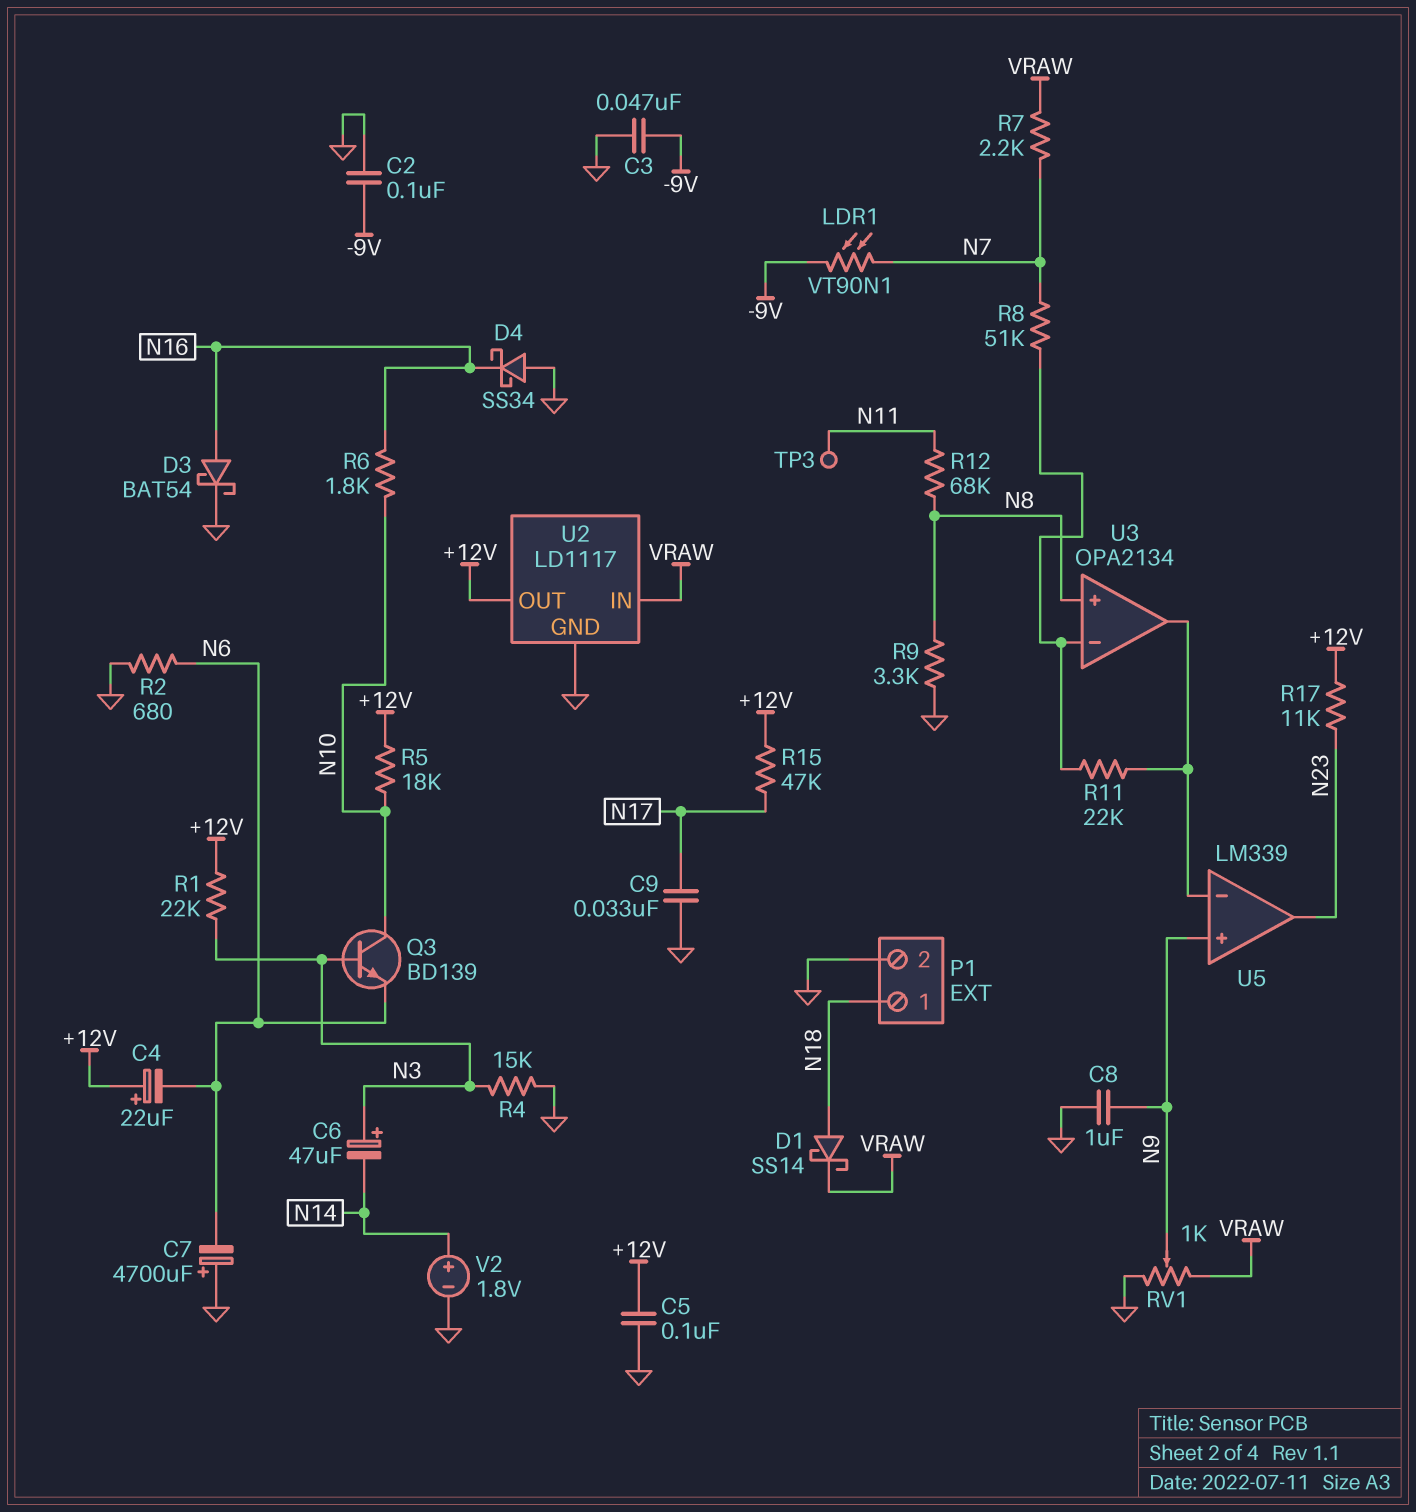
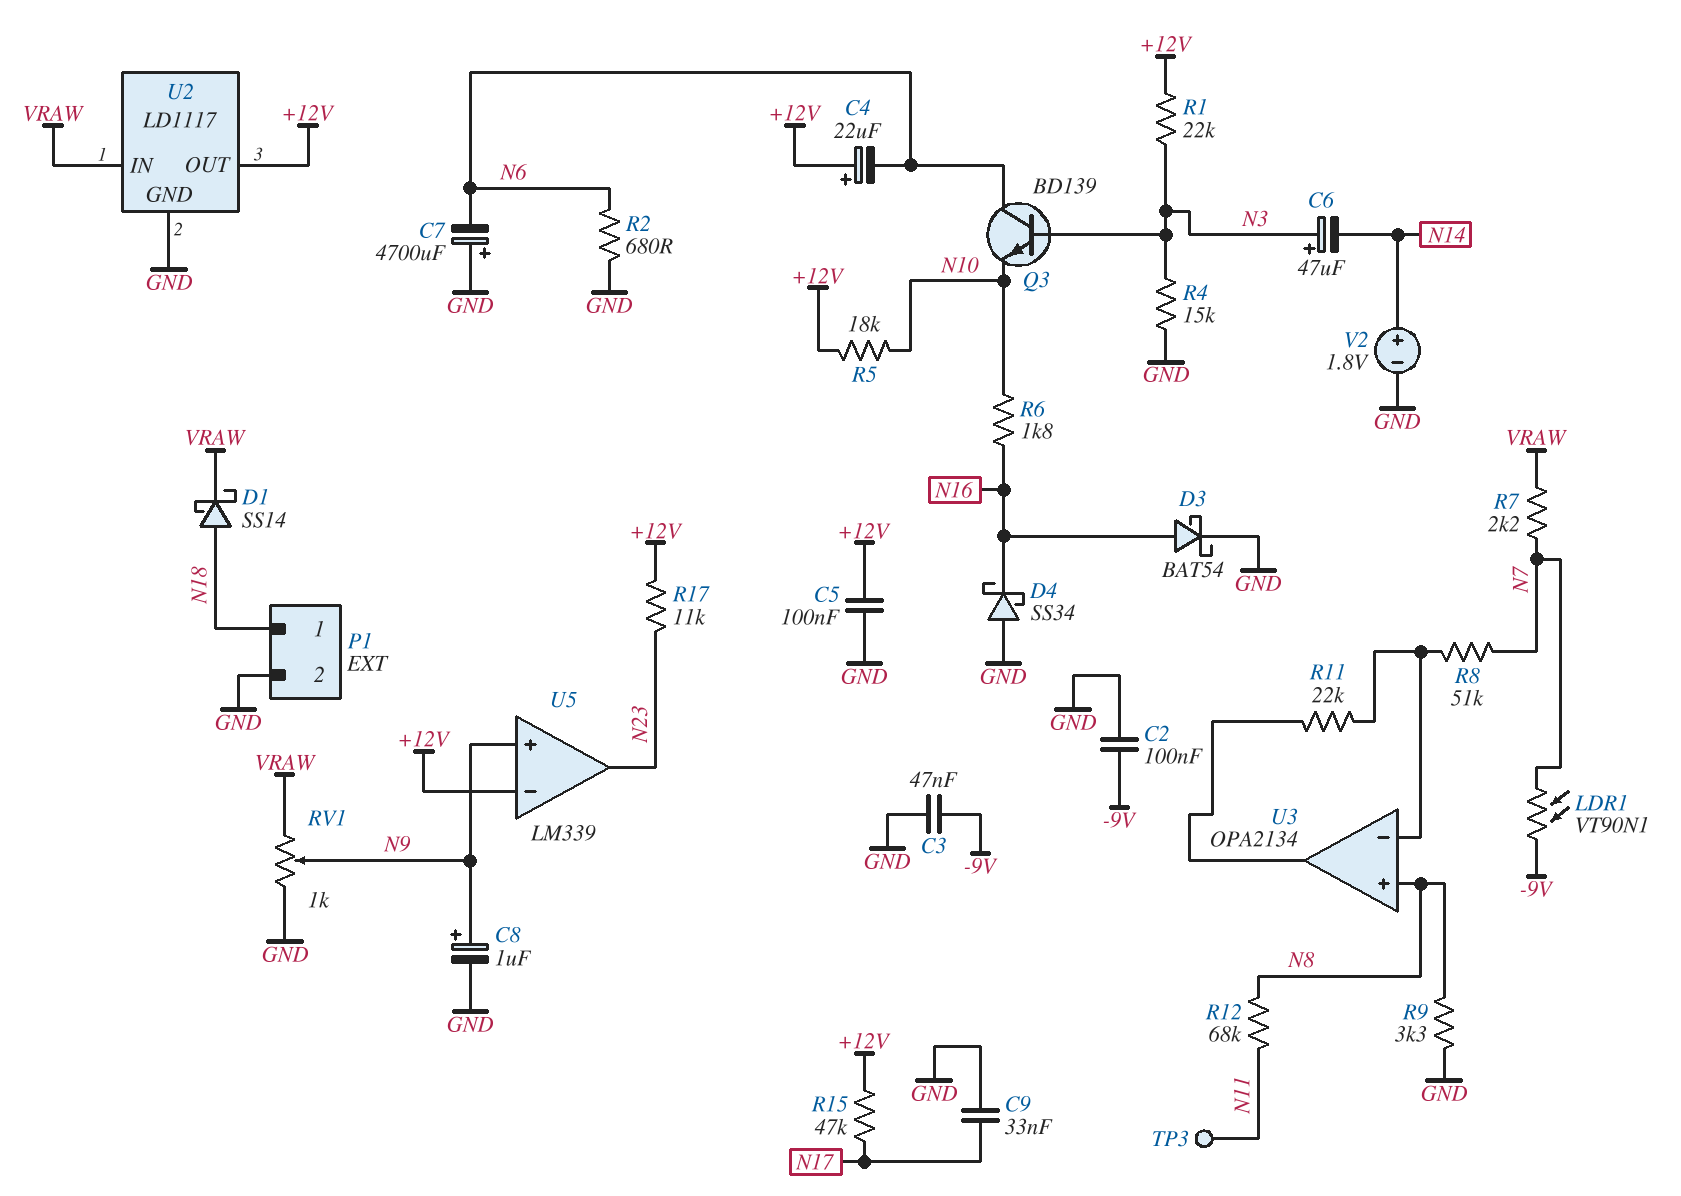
C8: 1uF (GND, N9) -> 1uF (plus N9, minus GND)
Q3: NPN BD139 (B N3, C N10, E N6) -> NPN BD139 (B N3, C N6, E N10)
U5 pin in-: U3/out -> +12V

